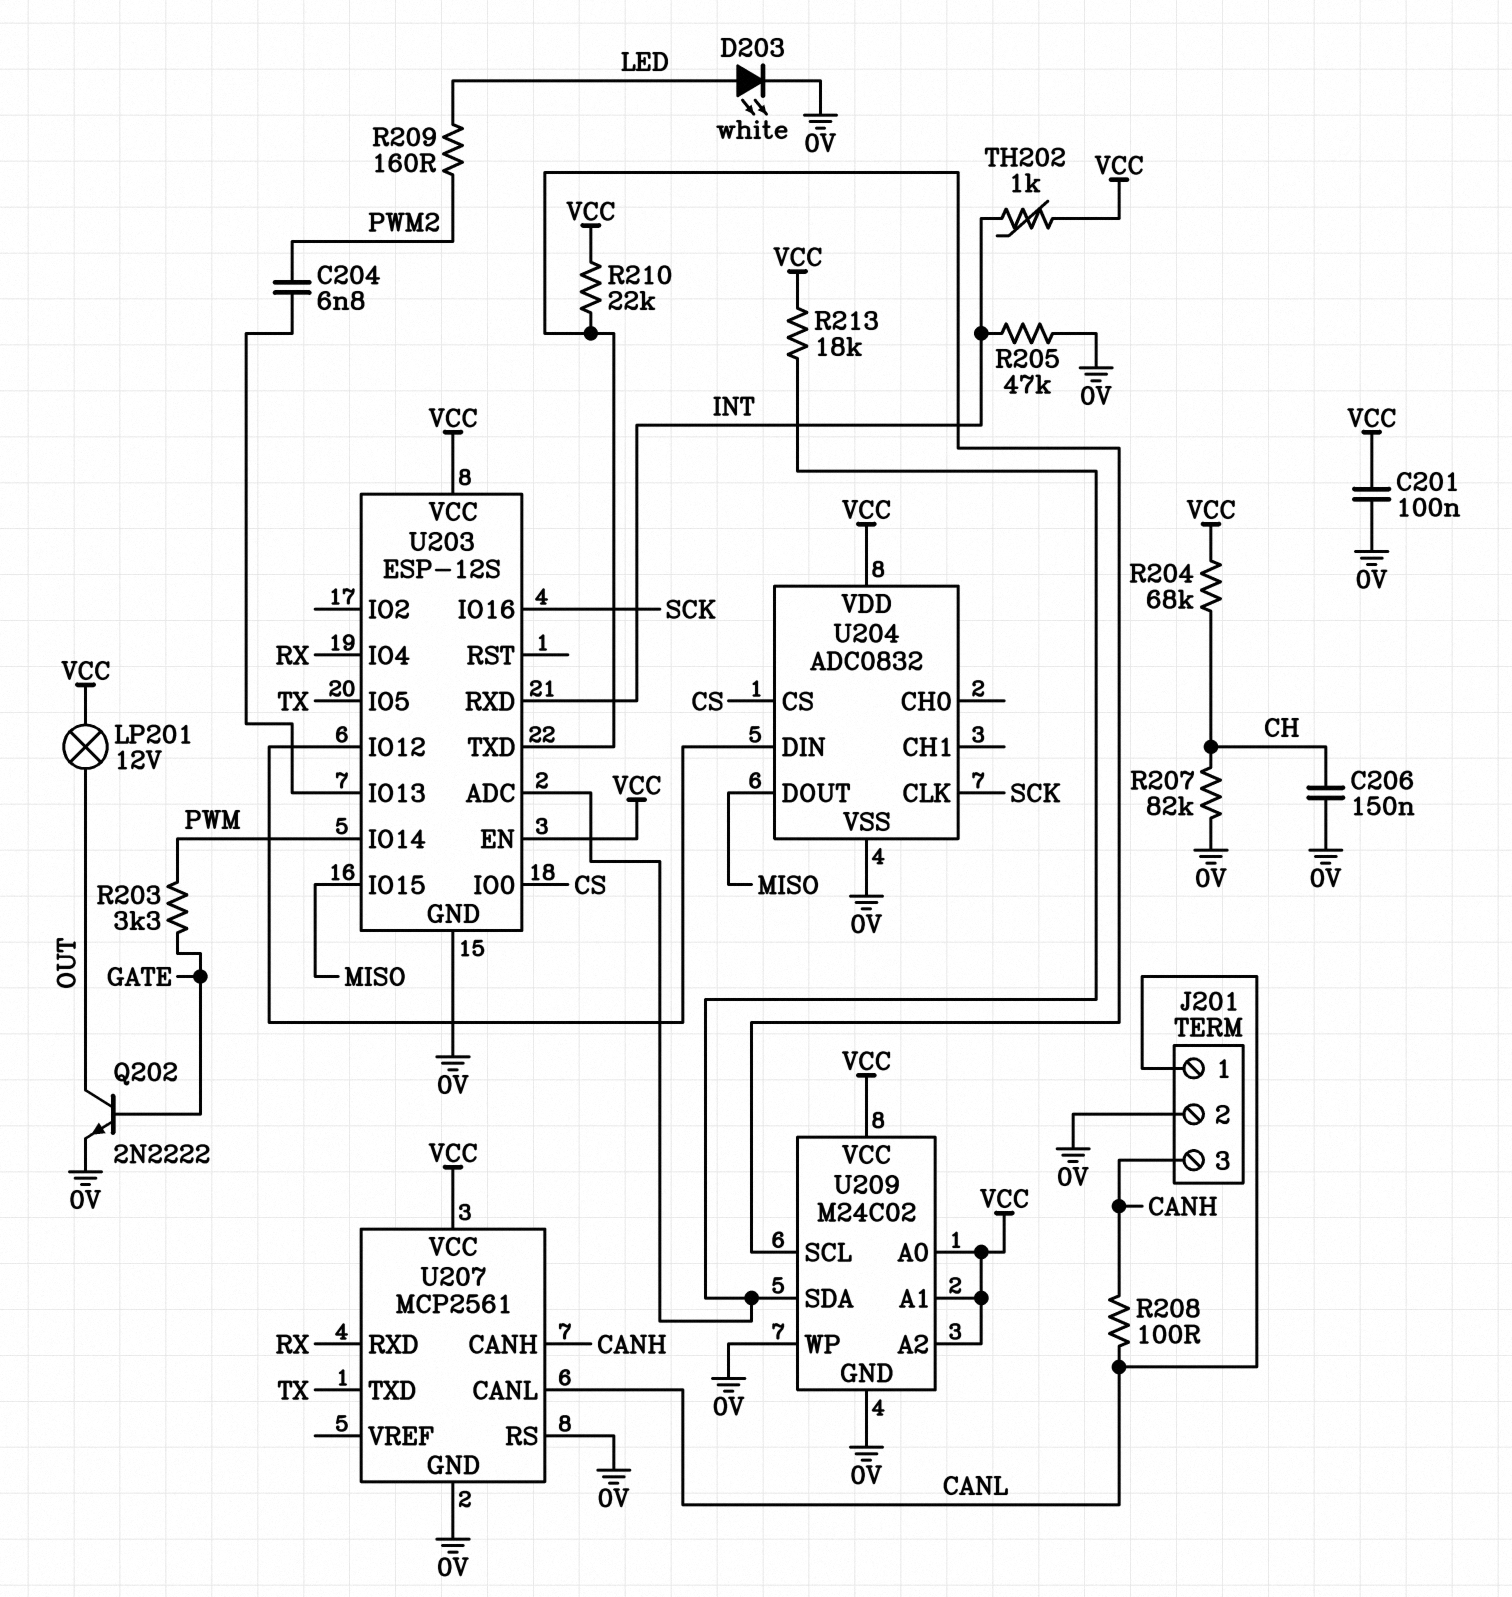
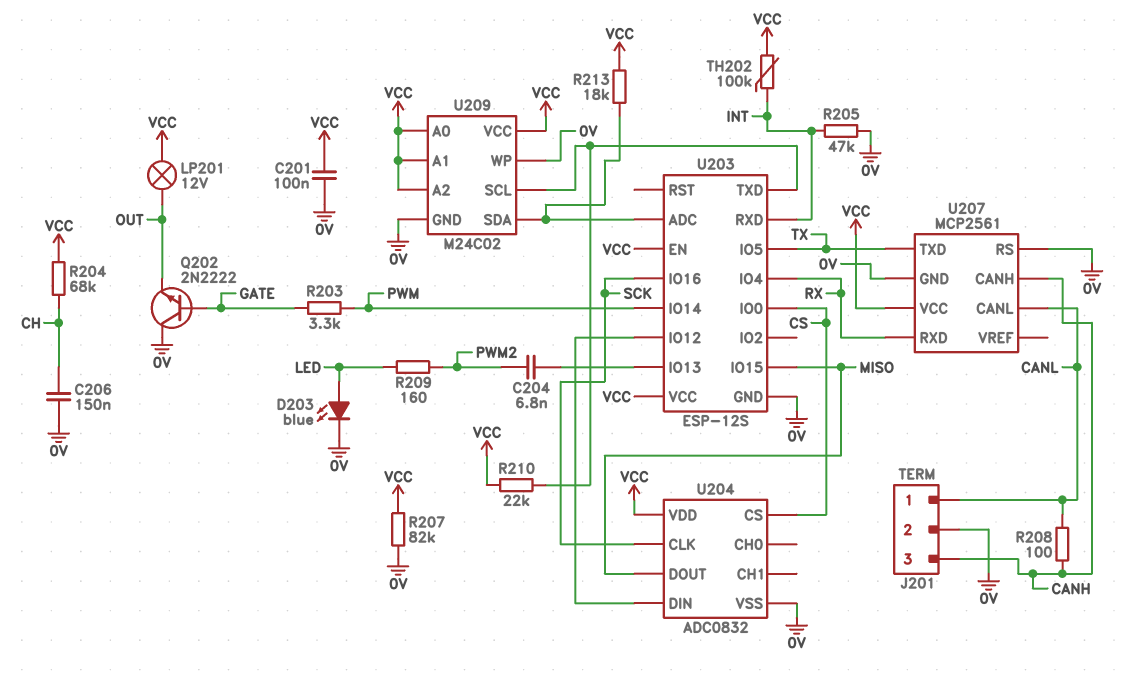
D203: LED white (A LED, K 0V) -> LED blue (A LED, K 0V)
Q202: NPN 2N2222 (B GATE, C OUT, E 0V) -> NPN 2N2222 (B GATE, C 0V, E OUT)
R207: 82k (0V, CH) -> 82k (0V, VCC)
TH202: 1k (INT, VCC) -> 100k (INT, VCC)

